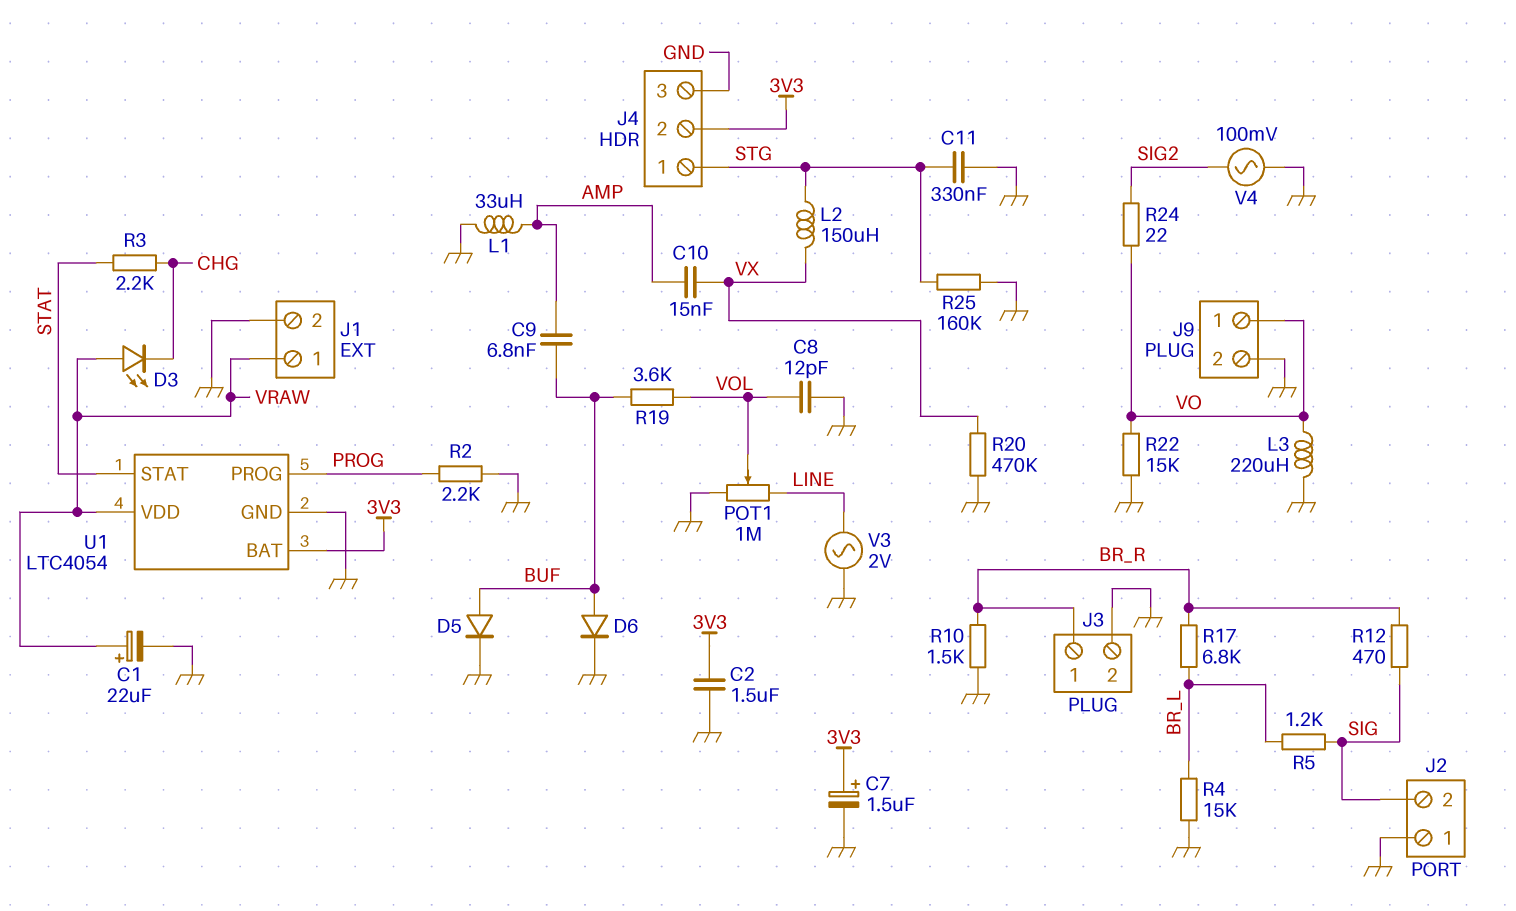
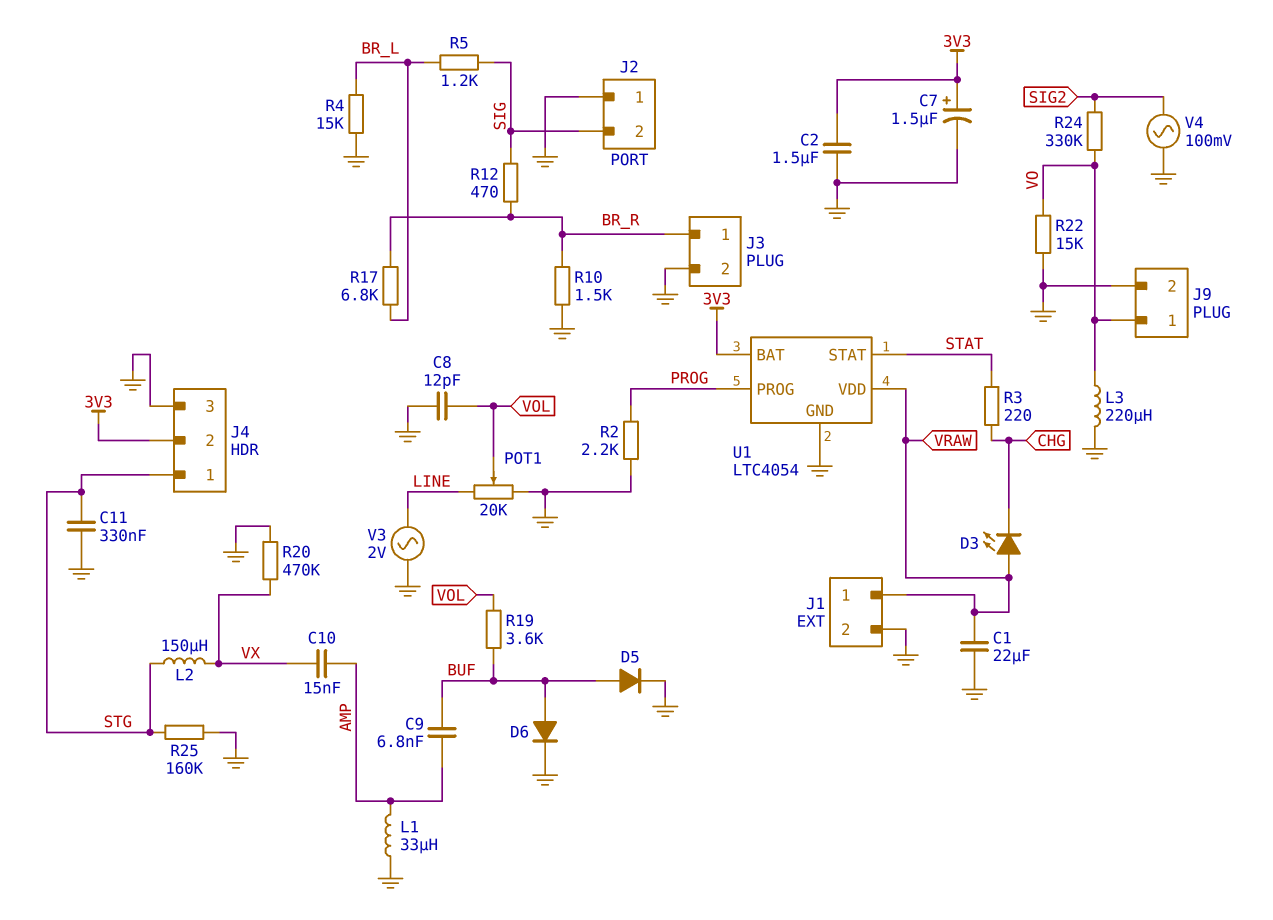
C1: 22uF (plus VRAW, minus GND) -> 22uF (GND, VRAW)
POT1: 1M (GND, LINE, wiper VOL) -> 20k (GND, LINE, wiper VOL)
R3: 2.2k (CHG, STAT) -> 220 (CHG, STAT)
R24: 22 (SIG2, VO) -> 330k (SIG2, VO)

